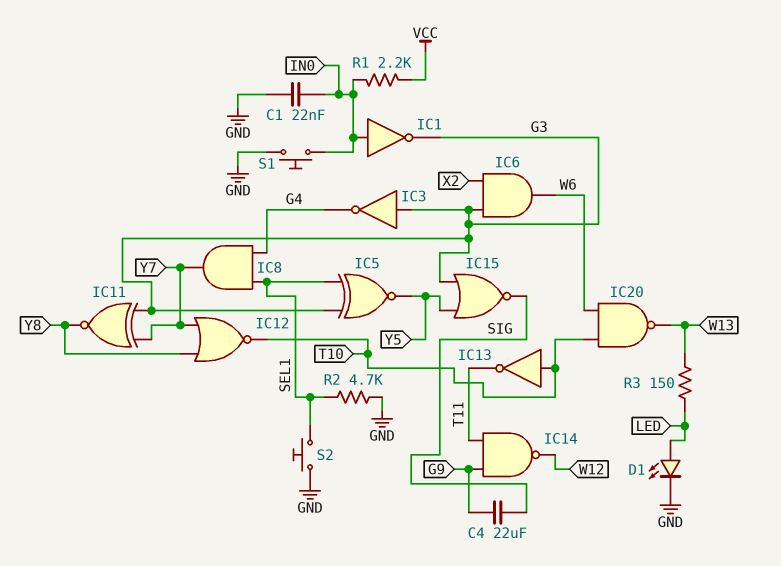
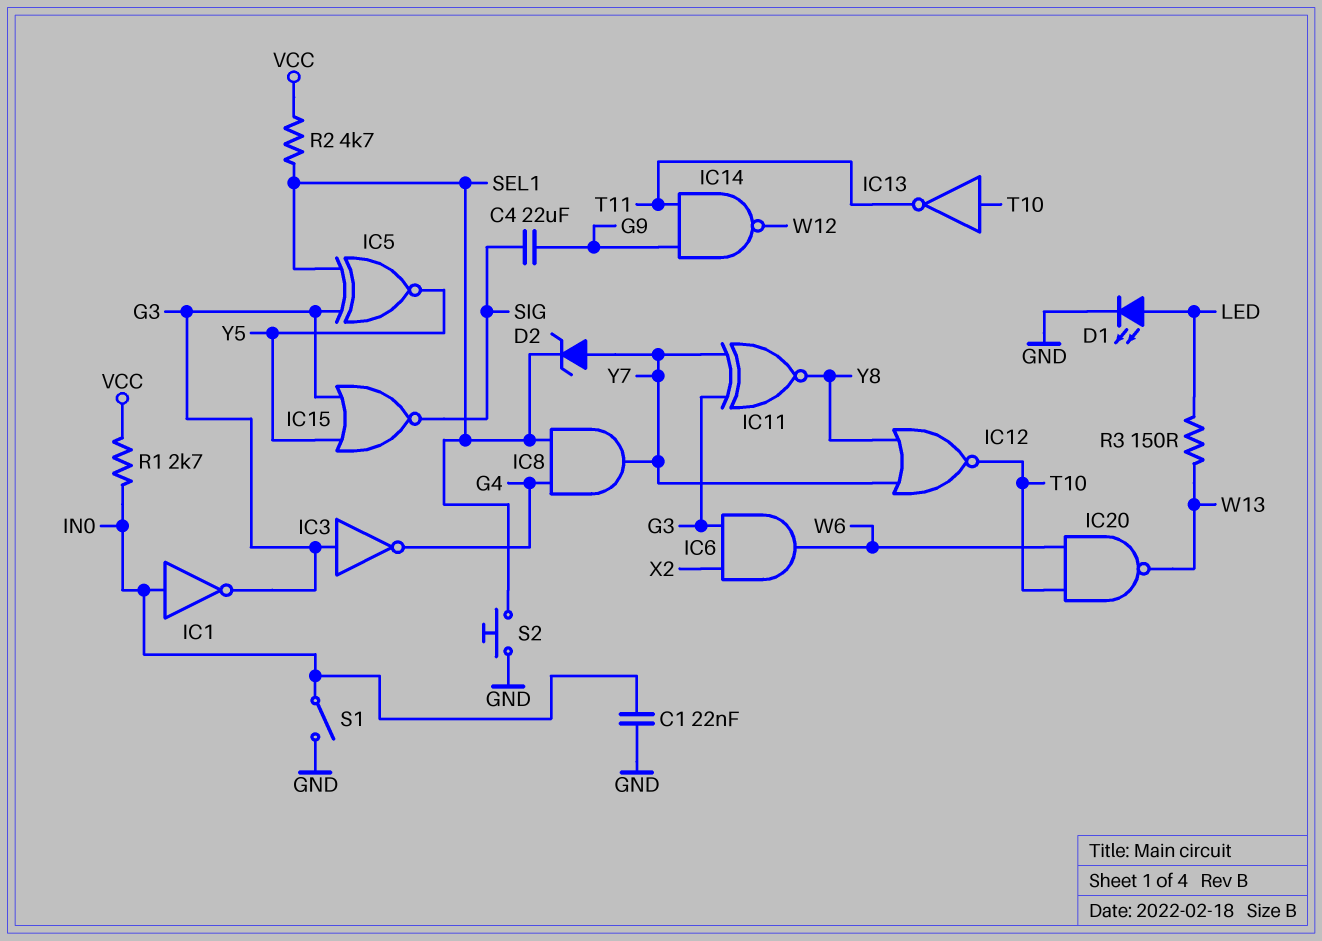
D2: none -> zener (A Y7, K SEL1)
R1: 2.2k (IN0, VCC) -> 2.7k (IN0, VCC)
R2: 4.7k (GND, SEL1) -> 4.7k (SEL1, VCC)
S1: button (GND, IN0) -> switch (GND, IN0)

